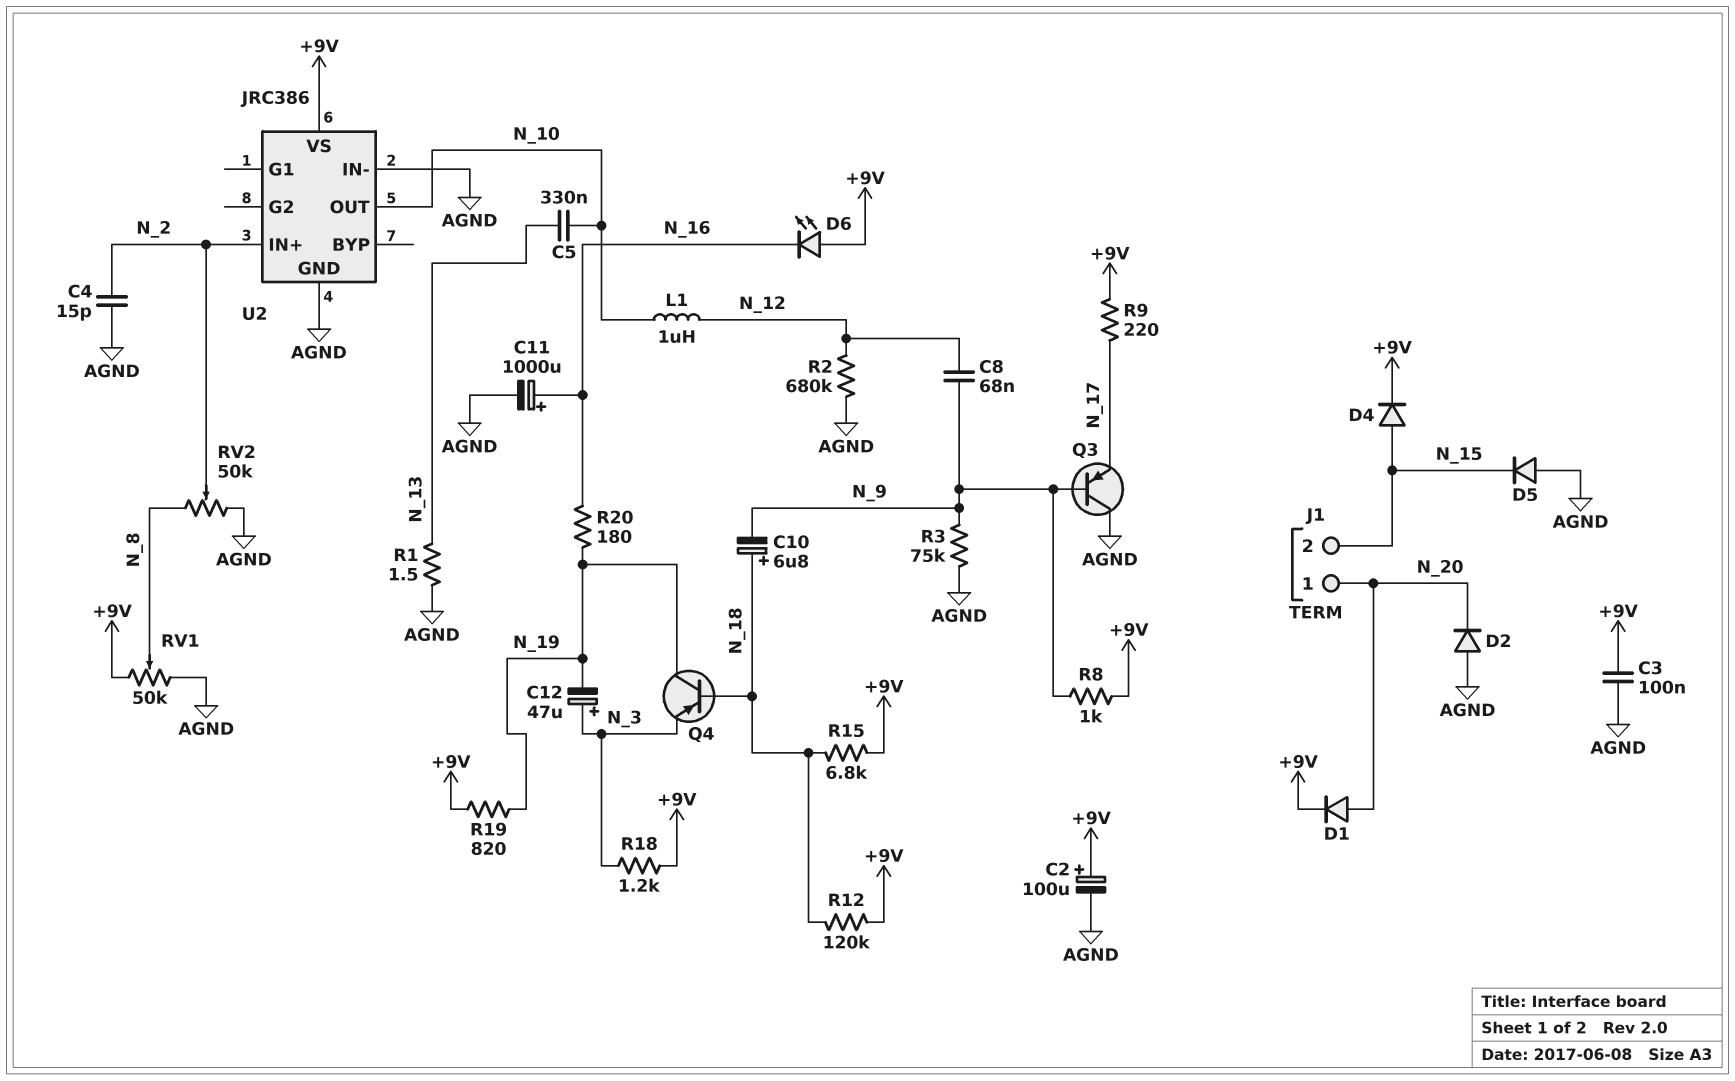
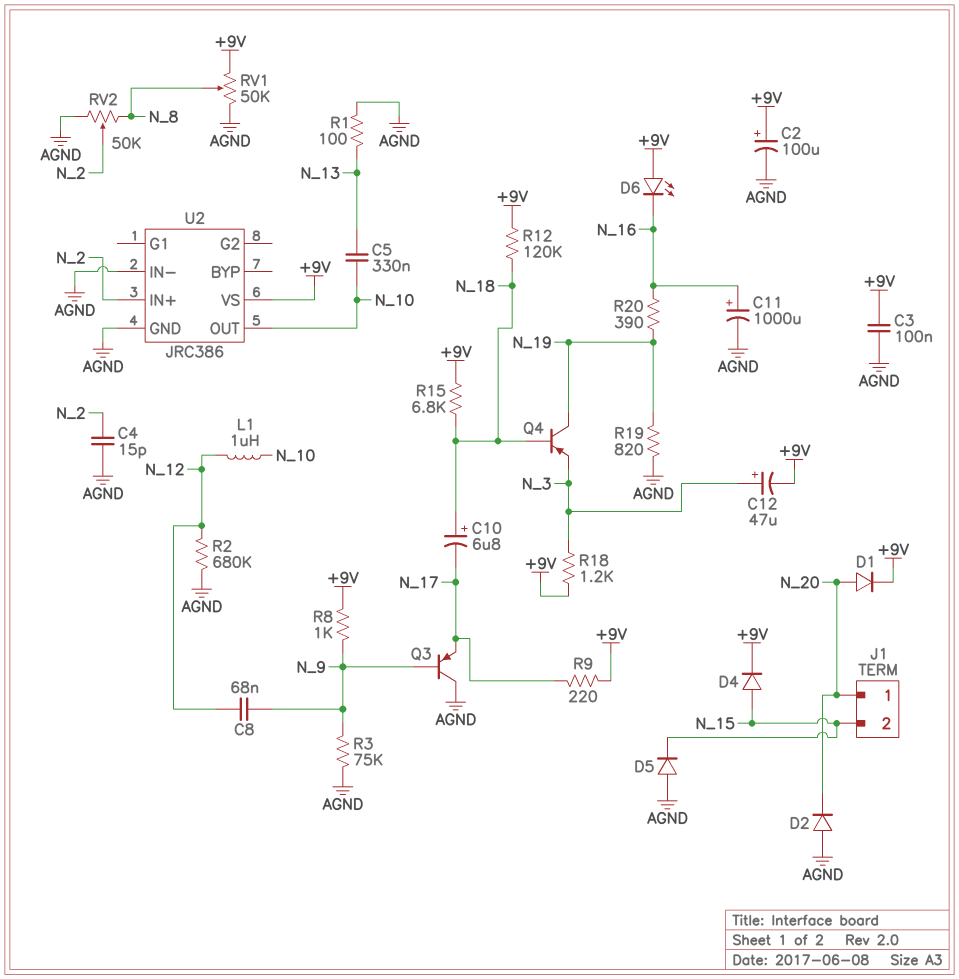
C10: 6.8uF (plus N_18, minus N_9) -> 6.8uF (plus N_18, minus N_17)
C12: 47uF (plus N_3, minus N_19) -> 47uF (plus N_3, minus +9V)
R1: 1.5 (AGND, N_13) -> 100 (AGND, N_13)
R19: 820 (+9V, N_19) -> 820 (AGND, N_19)
R20: 180 (N_16, N_19) -> 390 (N_16, N_19)

